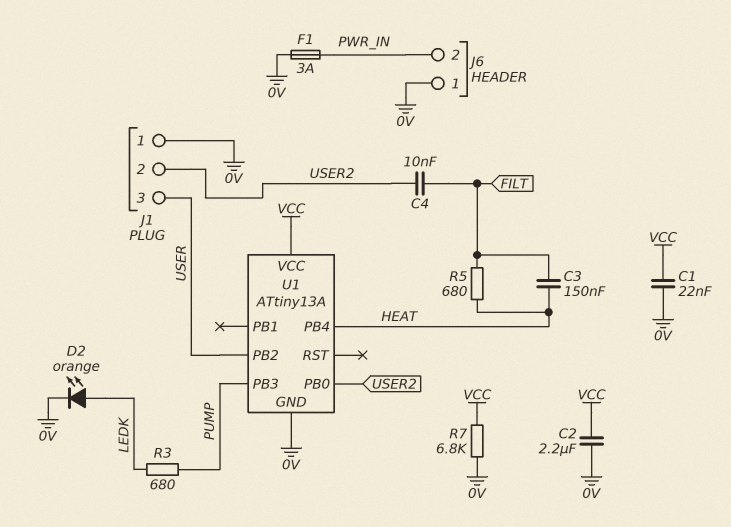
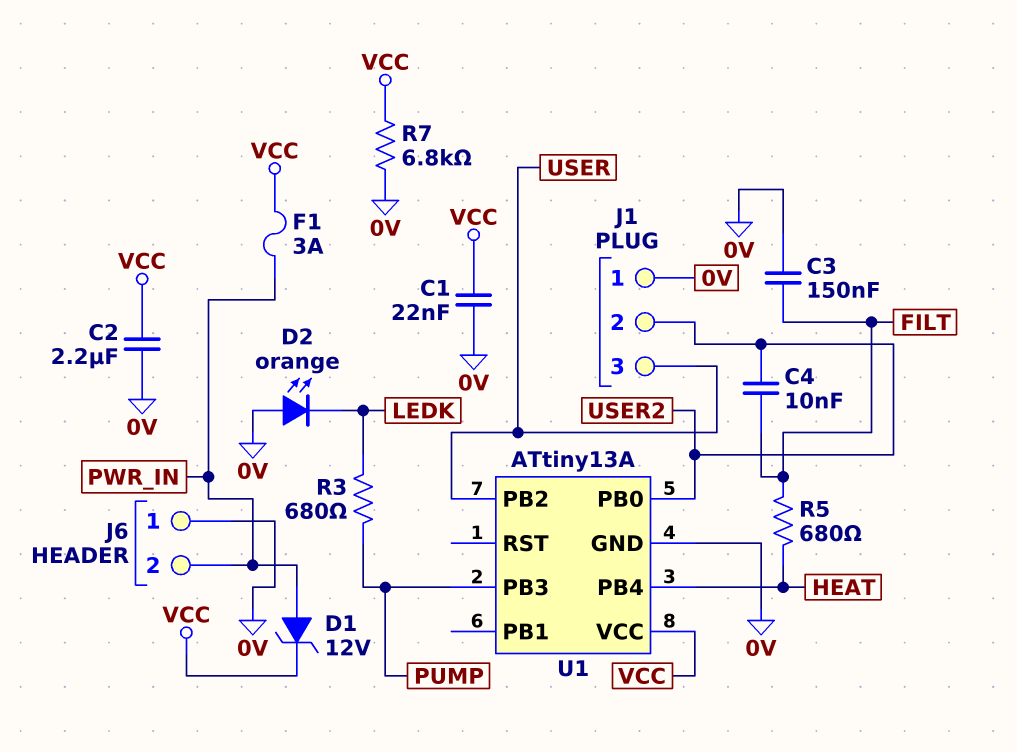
C3: 150nF (FILT, HEAT) -> 150nF (0V, FILT)
D1: none -> zener 12V (A PWR_IN, K VCC)
D2: LED orange (A LEDK, K 0V) -> LED orange (A 0V, K LEDK)
F1: 3A (0V, PWR_IN) -> 3A (PWR_IN, VCC)

